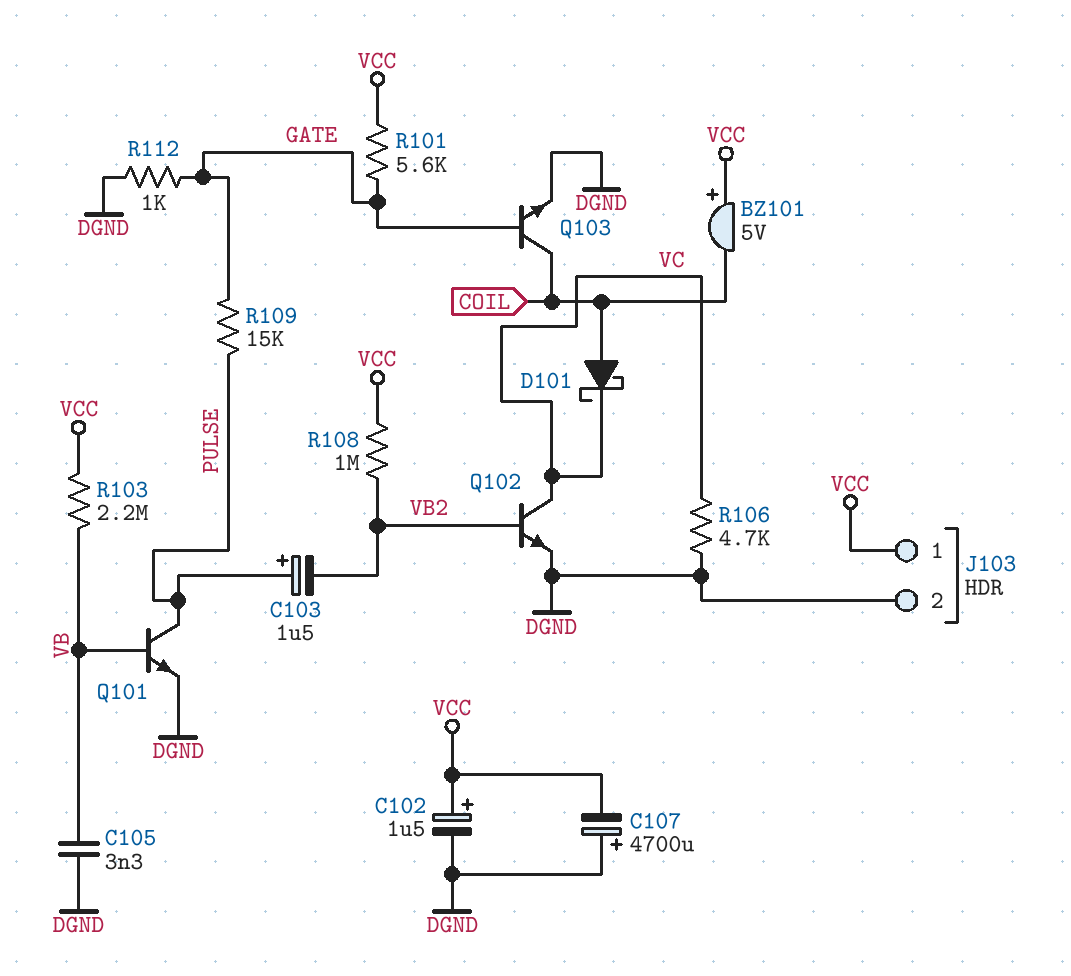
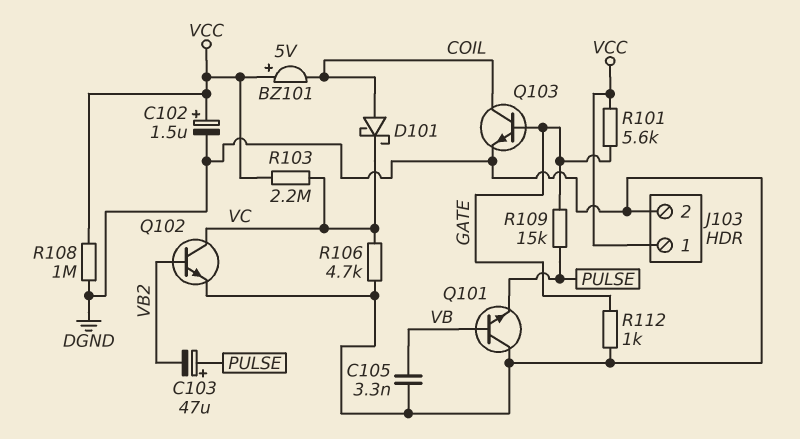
C103: 1.5uF (plus PULSE, minus VB2) -> 47uF (plus PULSE, minus VB2)
C107: 4700uF (plus DGND, minus VCC) -> none
Q101: NPN (B VB, C PULSE, E DGND) -> NPN (B VB, C DGND, E PULSE)
R103: 2.2M (VB, VCC) -> 2.2M (VC, VCC)
R108: 1M (VB2, VCC) -> 1M (DGND, VCC)

